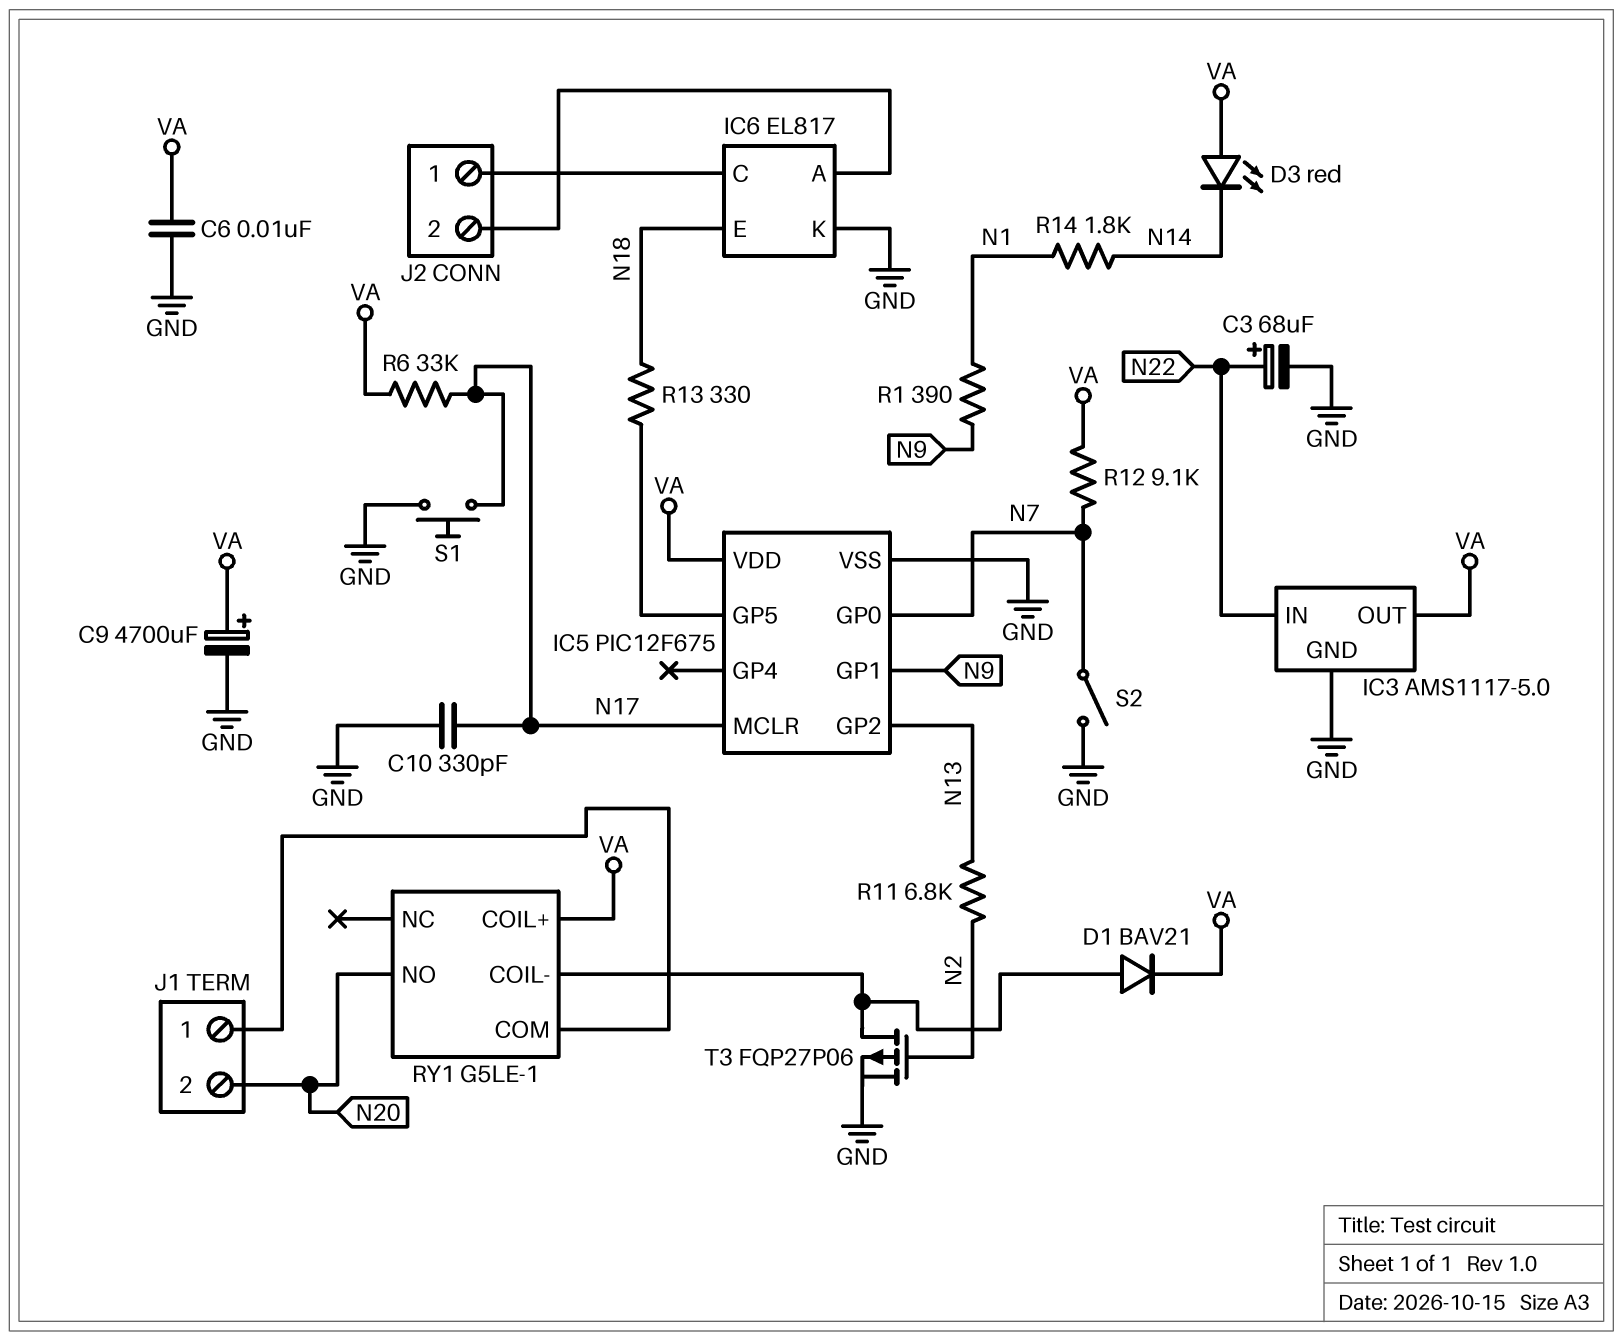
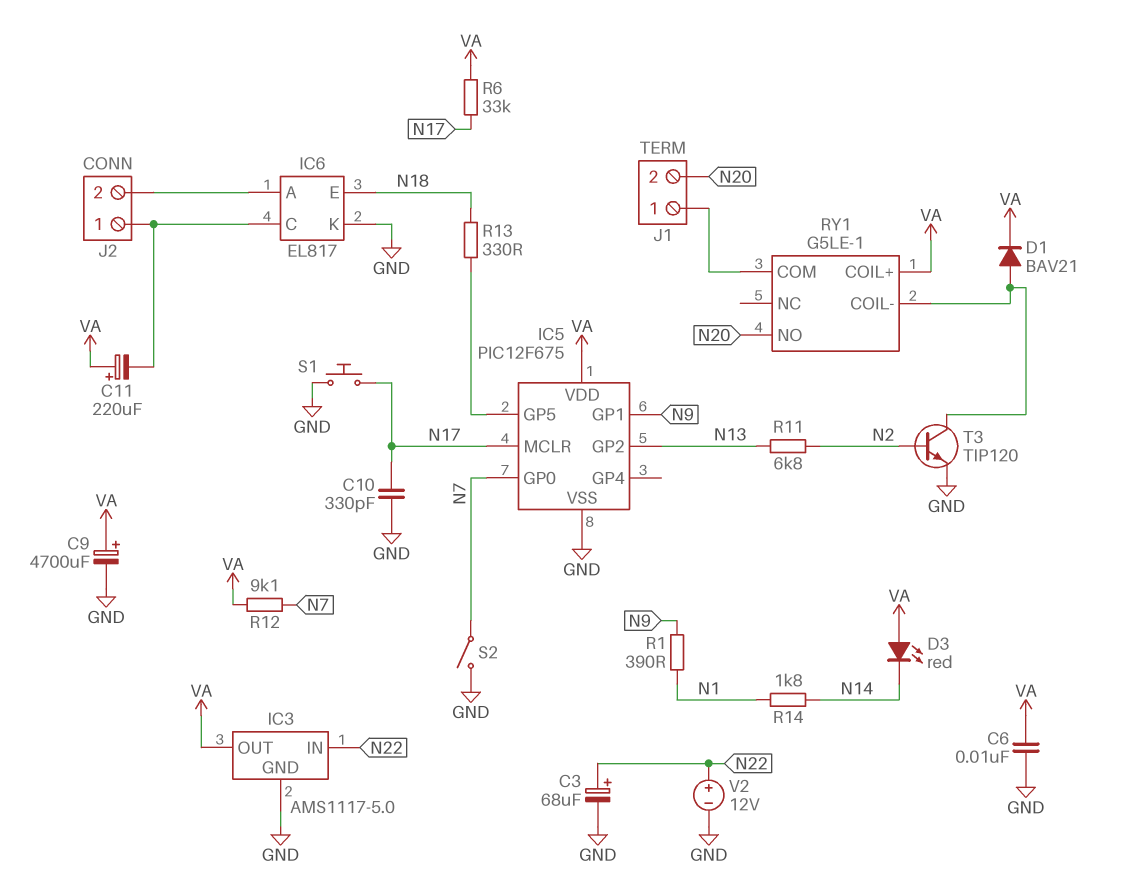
C11: none -> 220uF (plus VA, minus IC6/C)
T3: PMOS FQP27P06 (G N2, D RY1/COIL-, S GND) -> NPN TIP120 (B N2, C RY1/COIL-, E GND)
V2: none -> 12V (plus N22, minus GND)

